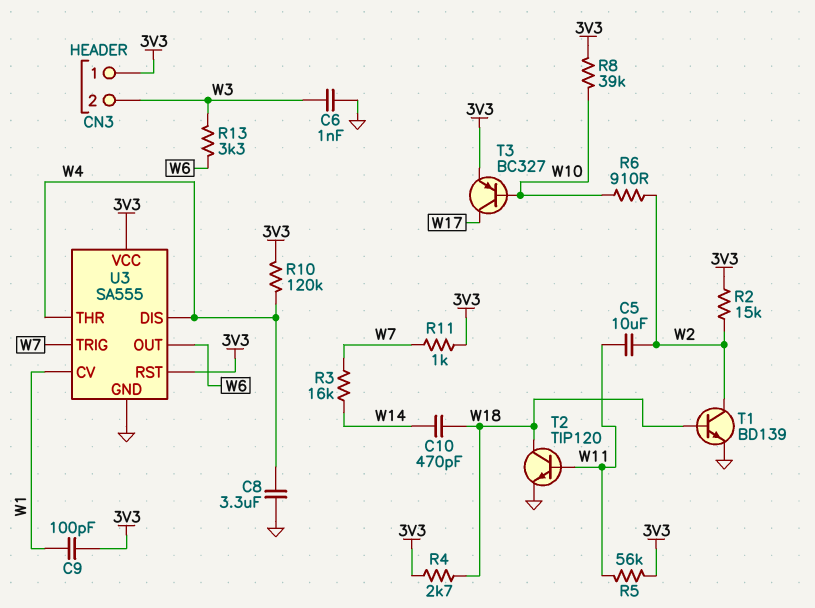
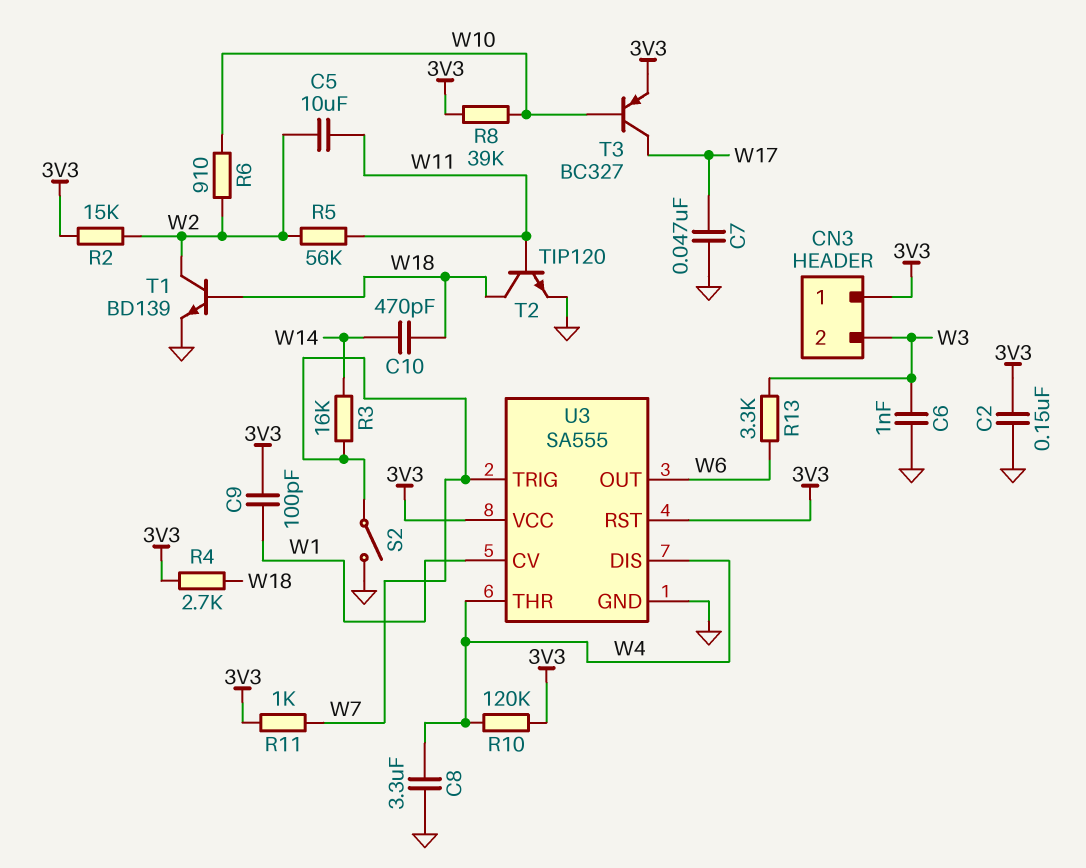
C2: none -> 150nF (3V3, GND)
C7: none -> 47nF (GND, W17)
R5: 56k (3V3, W11) -> 56k (W2, W11)
S2: none -> switch (GND, W7)

